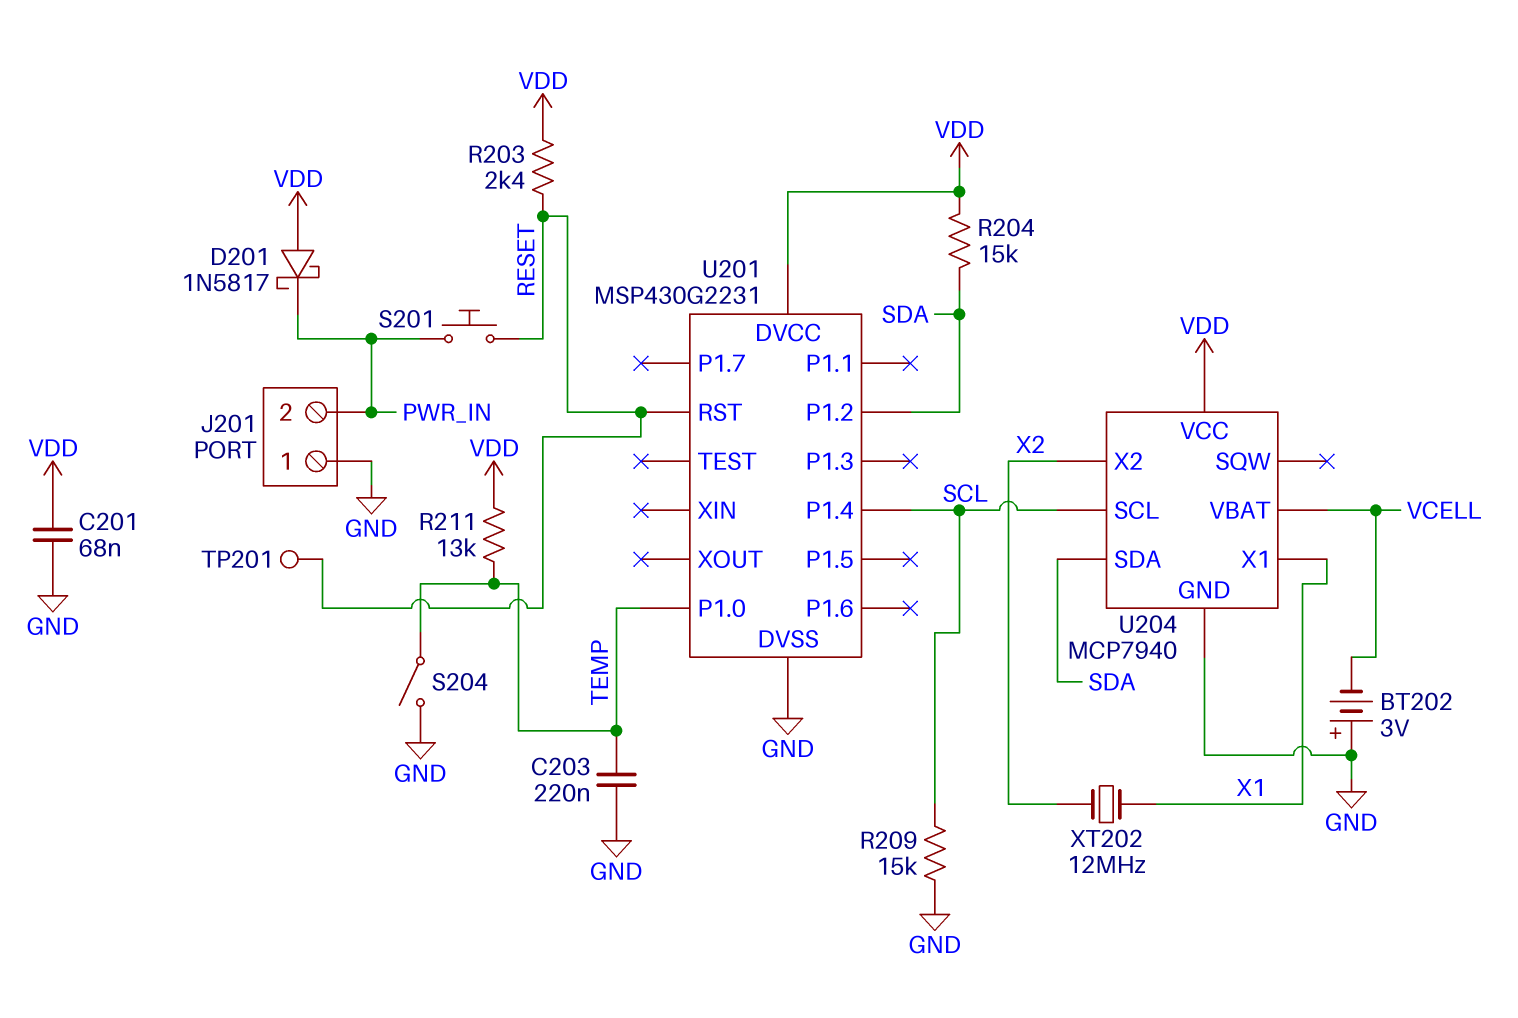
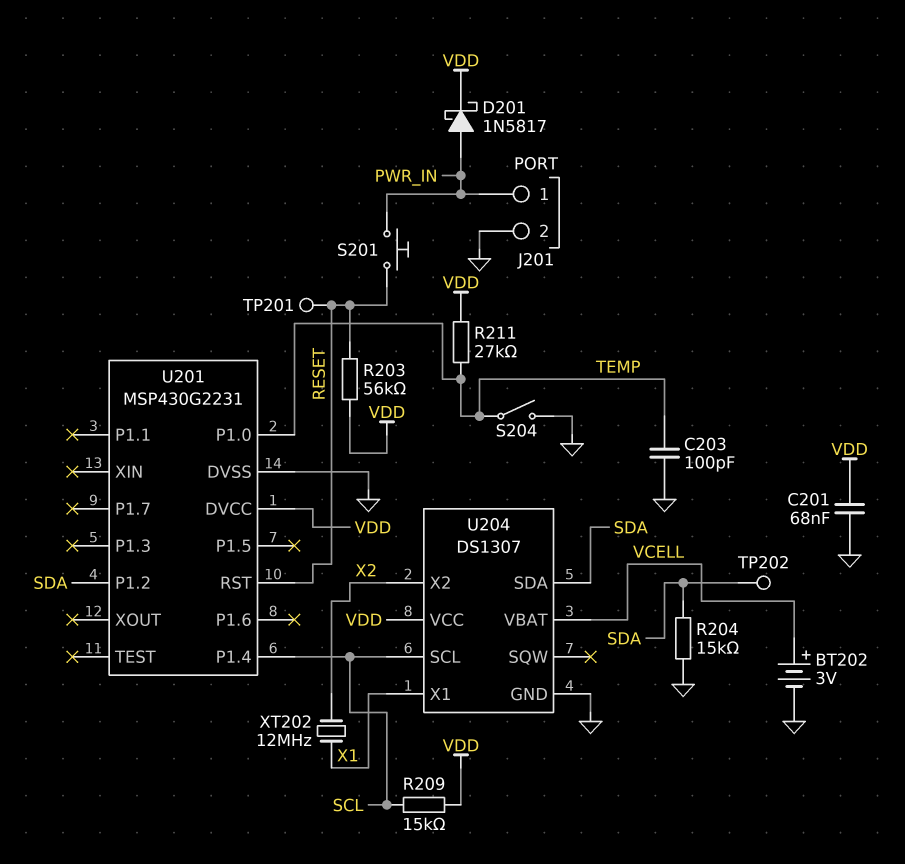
BT202: 3V (plus GND, minus VCELL) -> 3V (plus VCELL, minus GND)
C203: 220nF (GND, TEMP) -> 100pF (GND, TEMP)
D201: schottky 1N5817 (A VDD, K PWR_IN) -> schottky 1N5817 (A PWR_IN, K VDD)
J201 pin 1: GND -> PWR_IN
J201 pin 2: PWR_IN -> GND
R203: 2.4k (RESET, VDD) -> 56k (RESET, VDD)
R204: 15k (SDA, VDD) -> 15k (GND, SDA)
R209: 15k (GND, SCL) -> 15k (SCL, VDD)
R211: 13k (TEMP, VDD) -> 27k (TEMP, VDD)
TP202: none -> test point (SDA)
U204: MCP7940 -> DS1307

